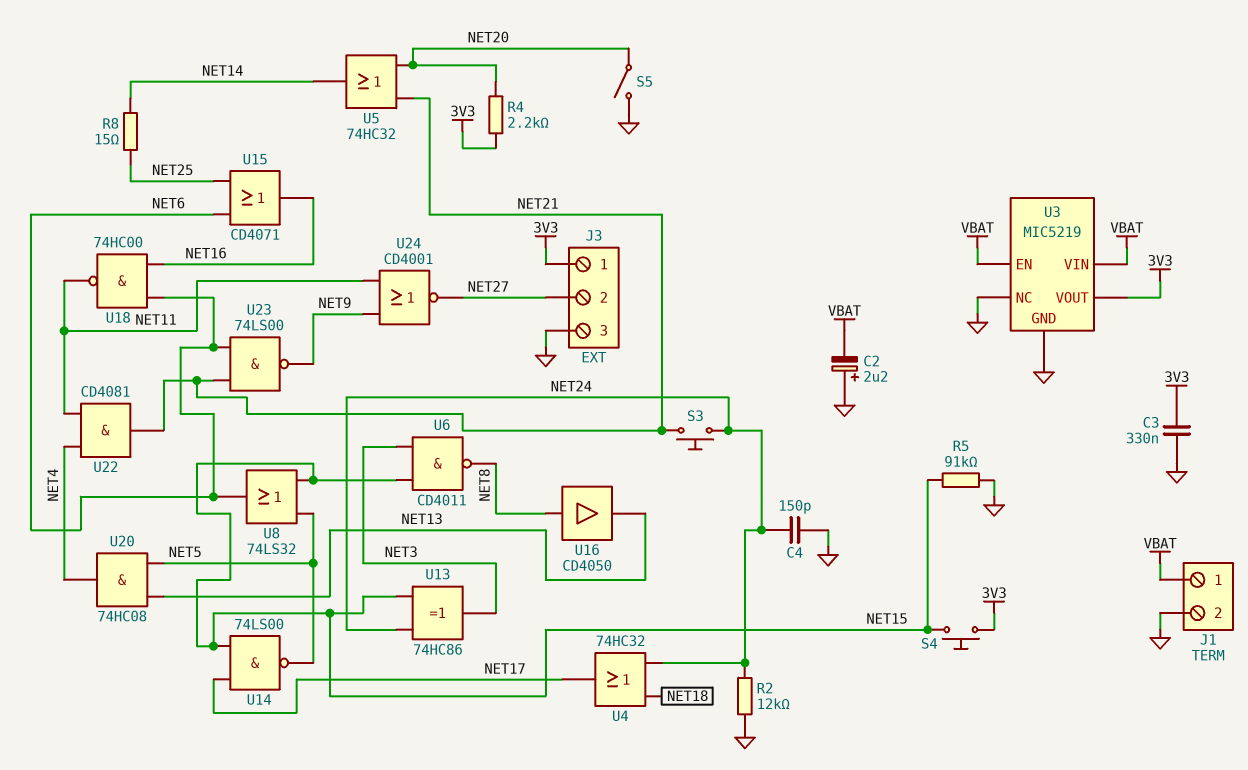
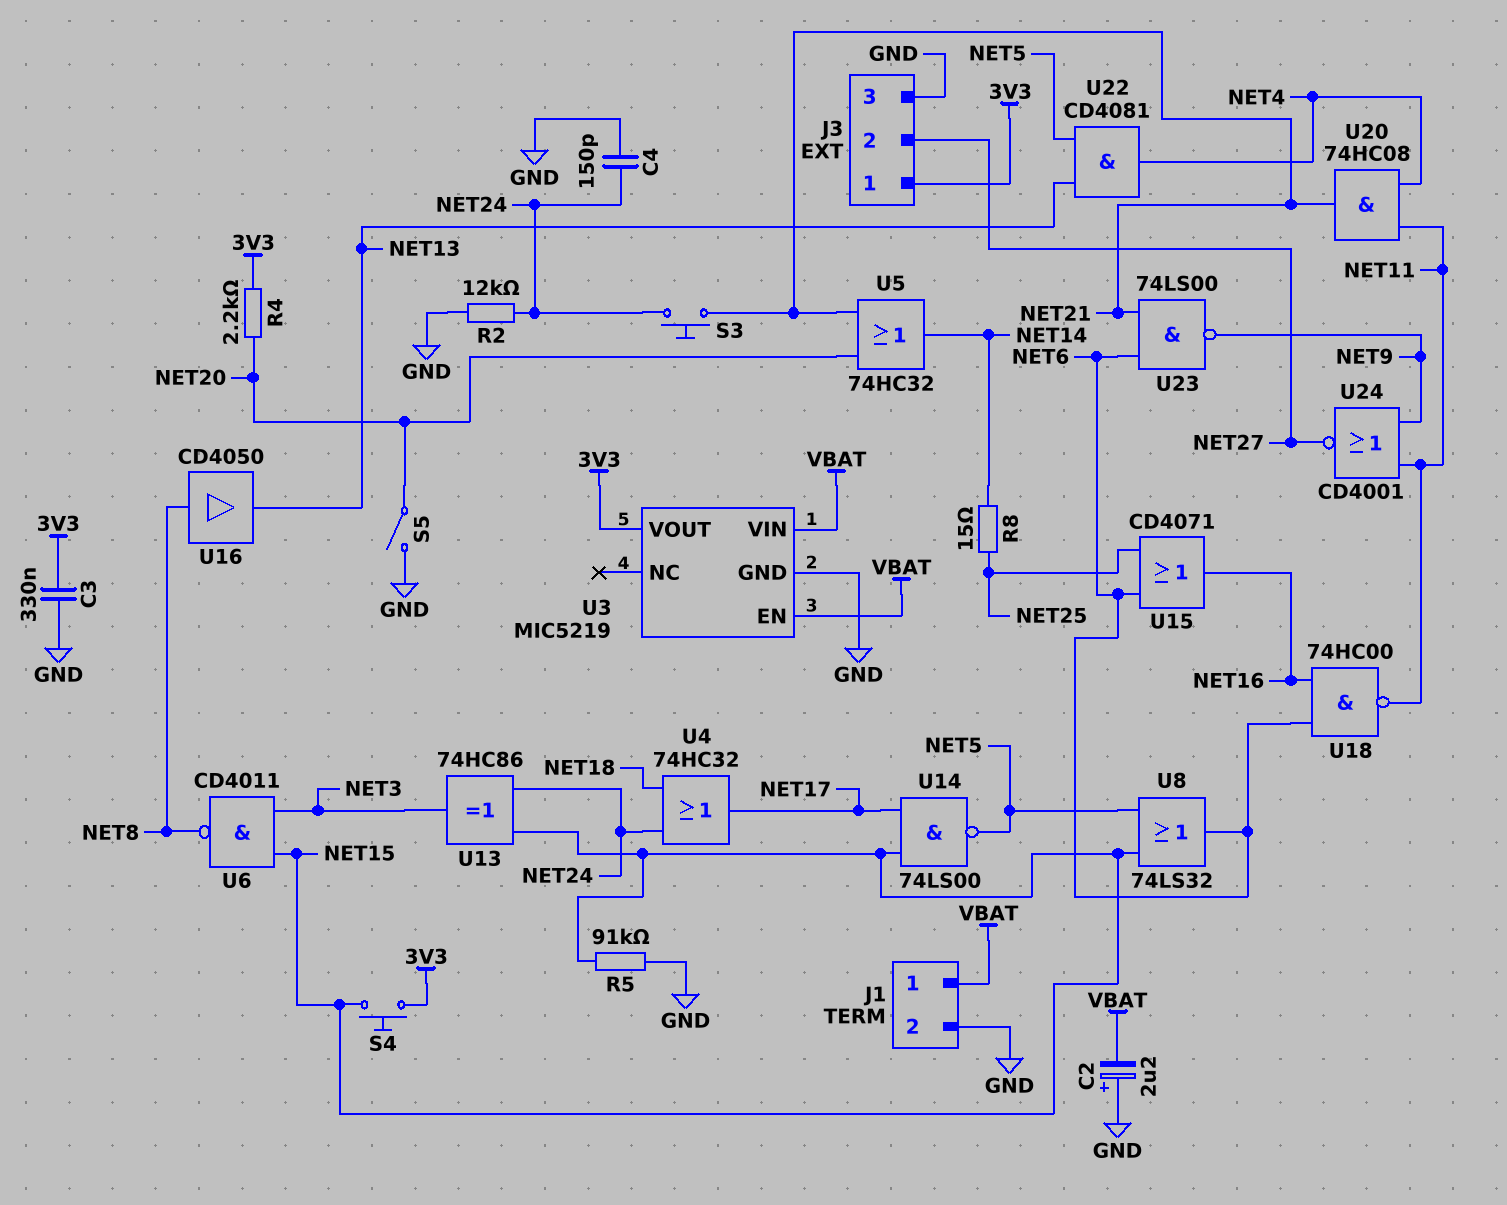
U3 pin NC: GND -> none
U20: AND 74HC08 (in NET5, in NET13, out NET4) -> AND 74HC08 (in NET4, in NET11, out NET21)
U22: AND CD4081 (in NET4, in NET11, out NET21) -> AND CD4081 (in NET5, in NET13, out NET4)

